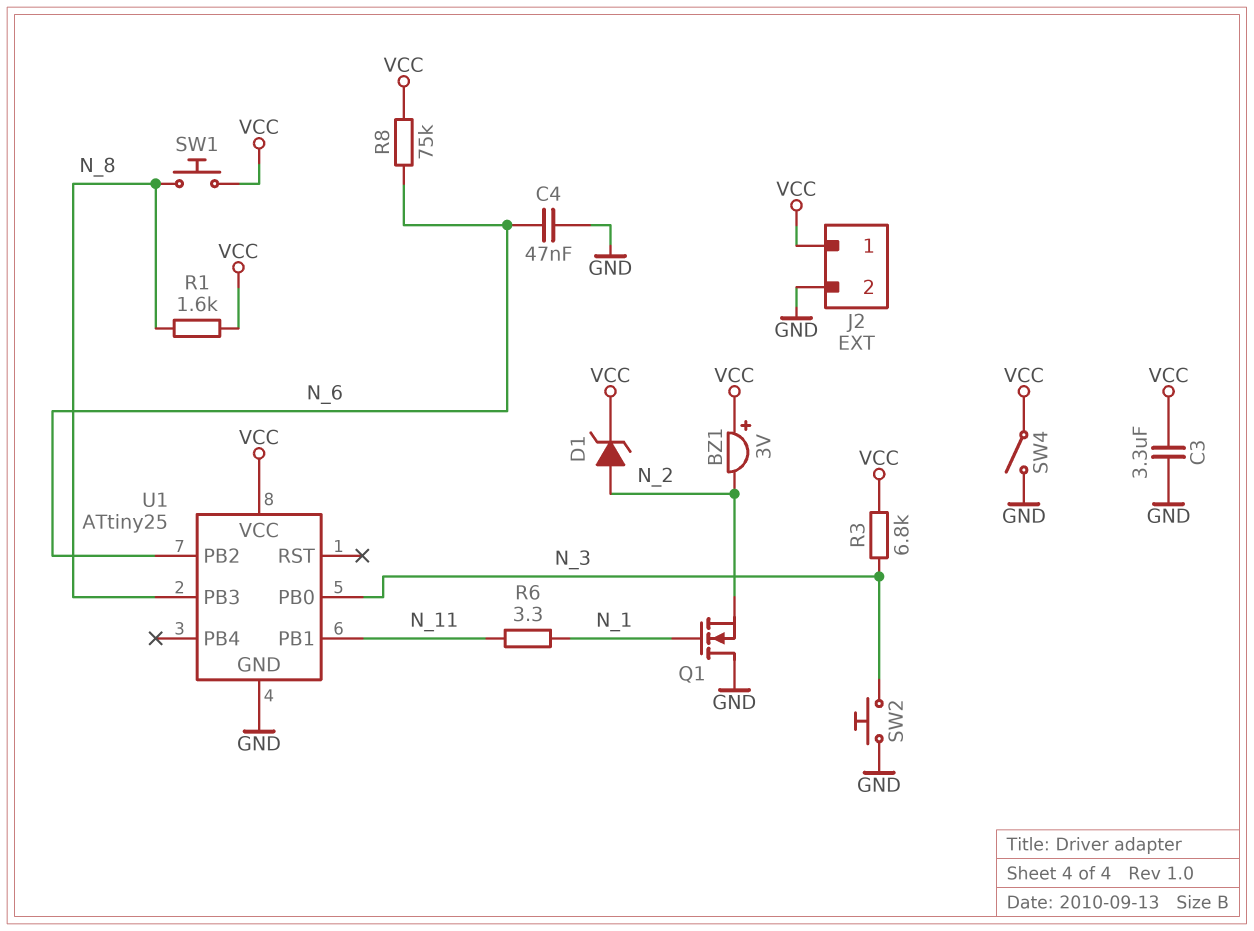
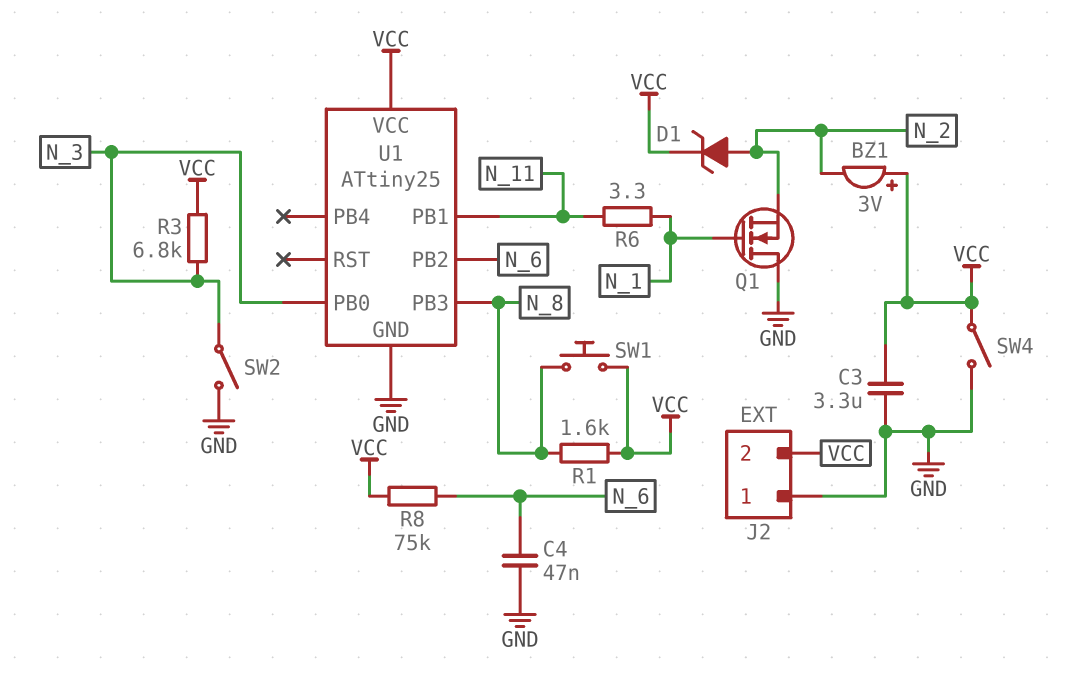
J2 pin 1: VCC -> GND
J2 pin 2: GND -> VCC
SW2: button (GND, N_3) -> switch (GND, N_3)

